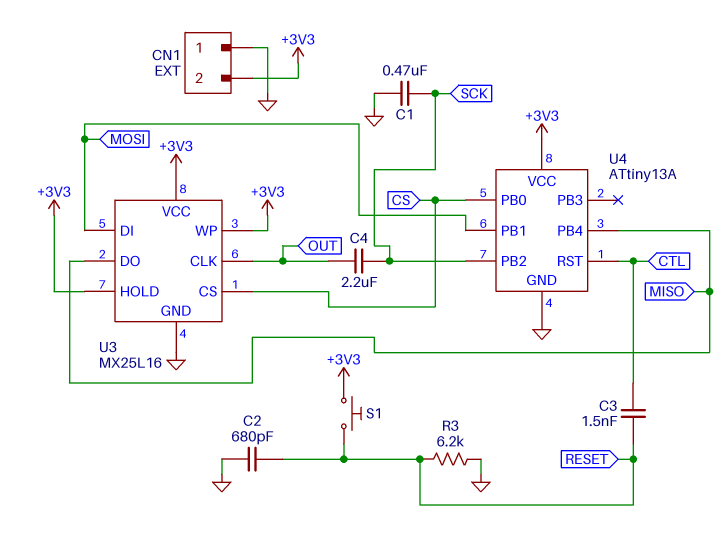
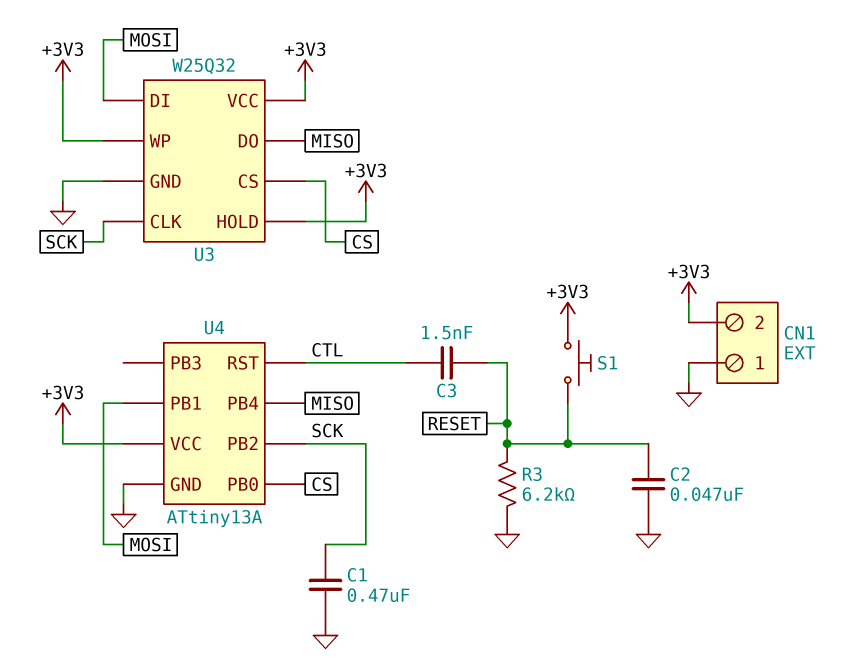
C2: 680pF (GND, RESET) -> 47nF (GND, RESET)
C4: 2.2uF (OUT, SCK) -> none
U3: MX25L16 -> W25Q32
U3 pin CLK: OUT -> SCK

